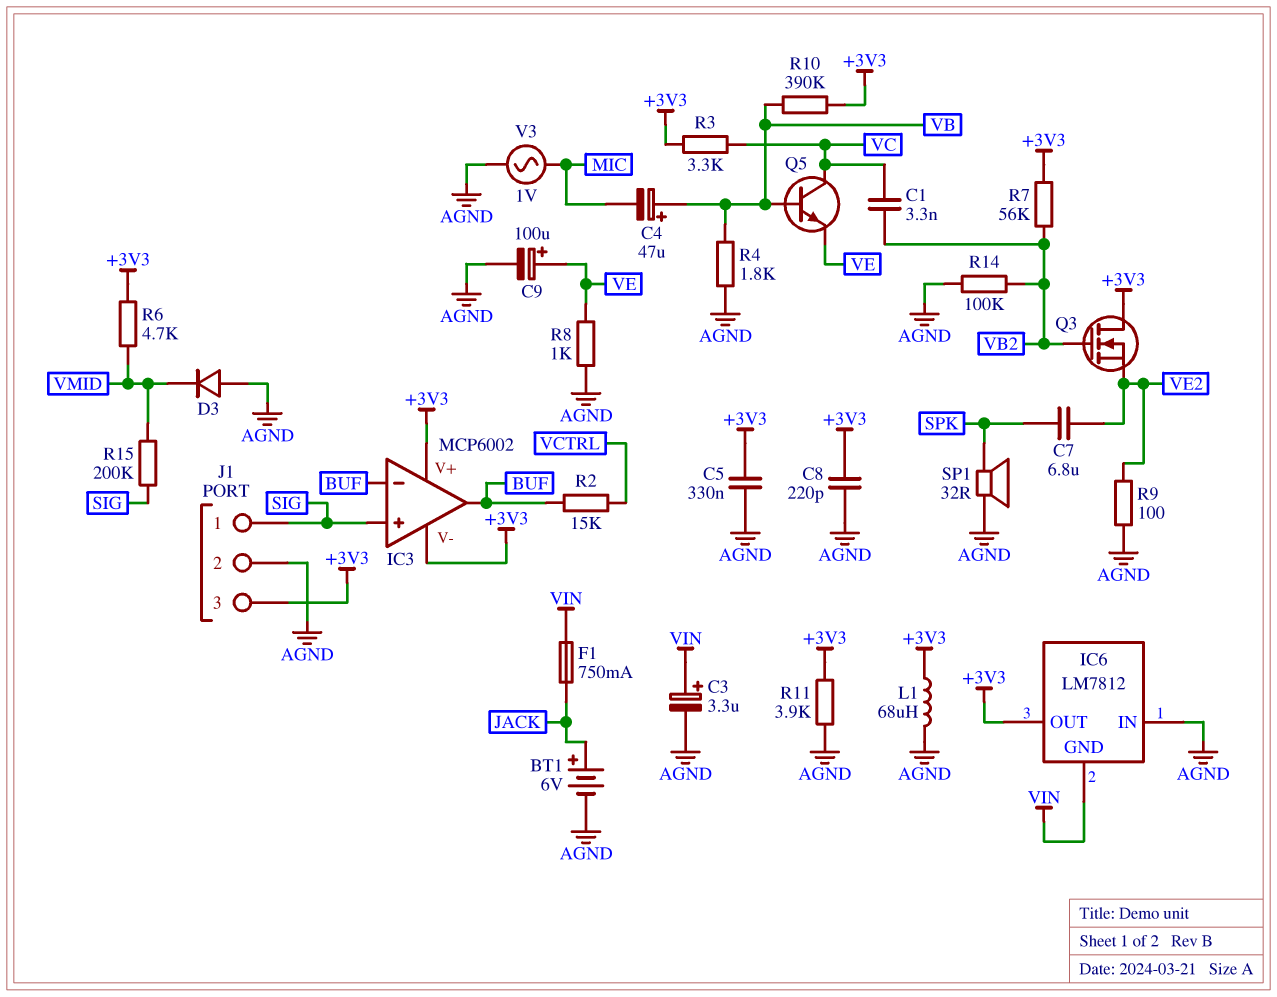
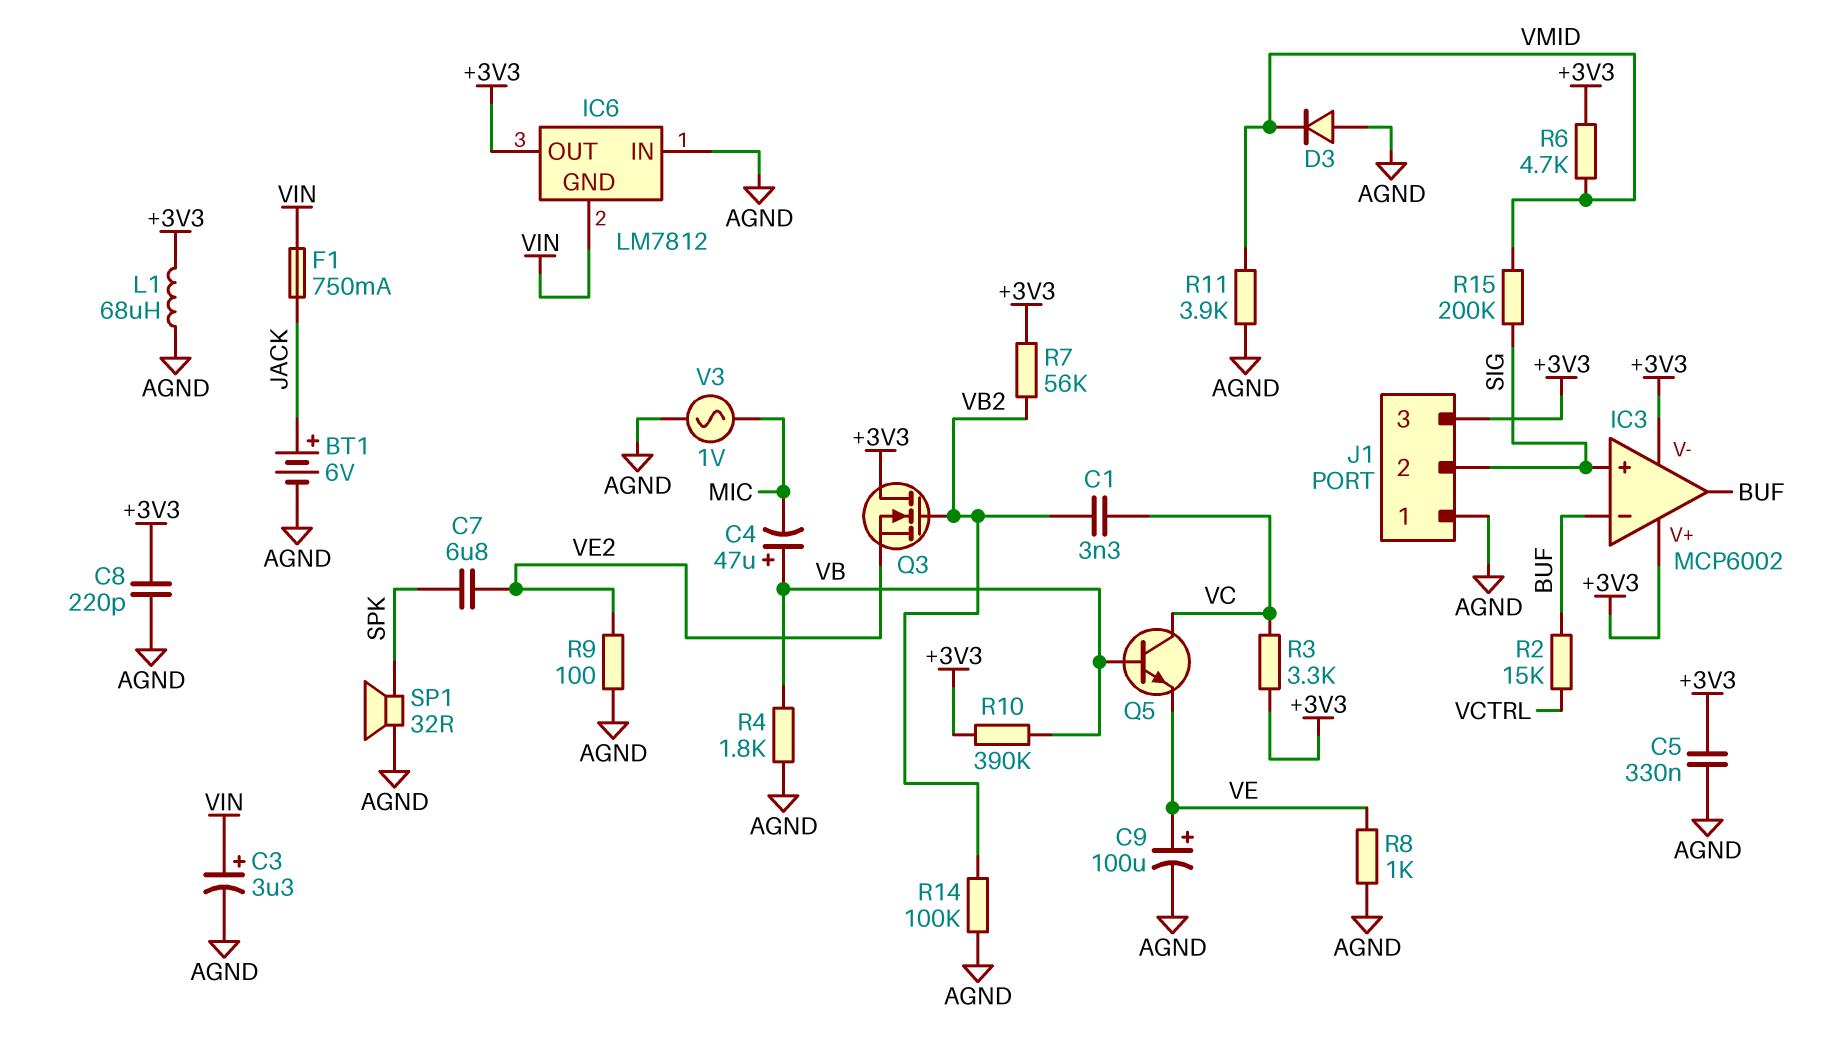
J1 pin 1: SIG -> AGND
J1 pin 2: AGND -> SIG
R11: 3.9k (+3V3, AGND) -> 3.9k (AGND, VMID)

